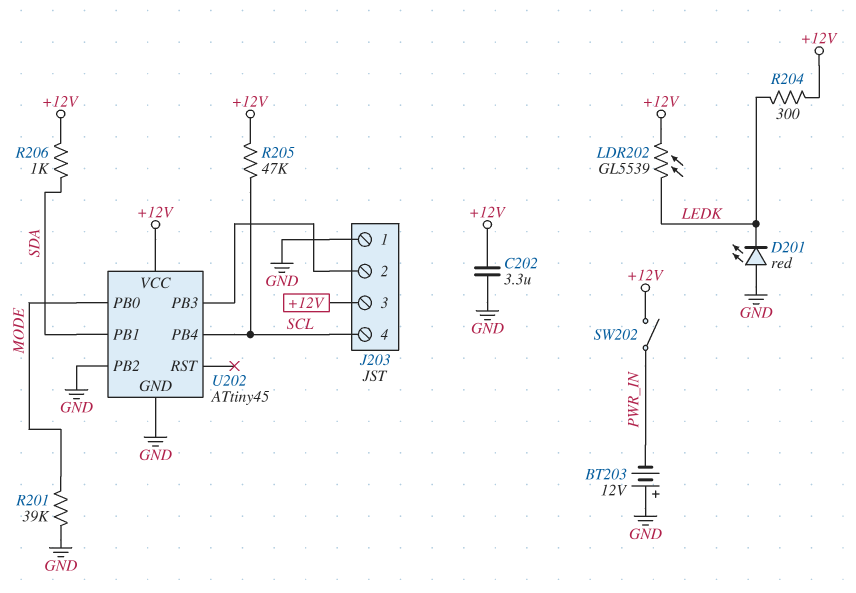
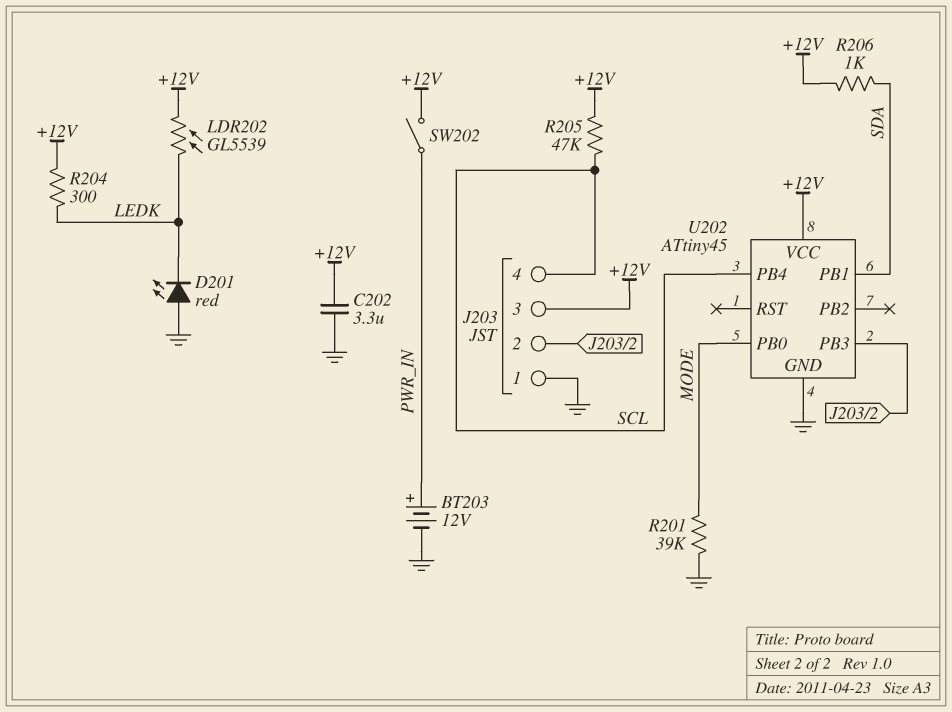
BT203: 12V (plus GND, minus PWR_IN) -> 12V (plus PWR_IN, minus GND)
U202 pin PB2: GND -> none

